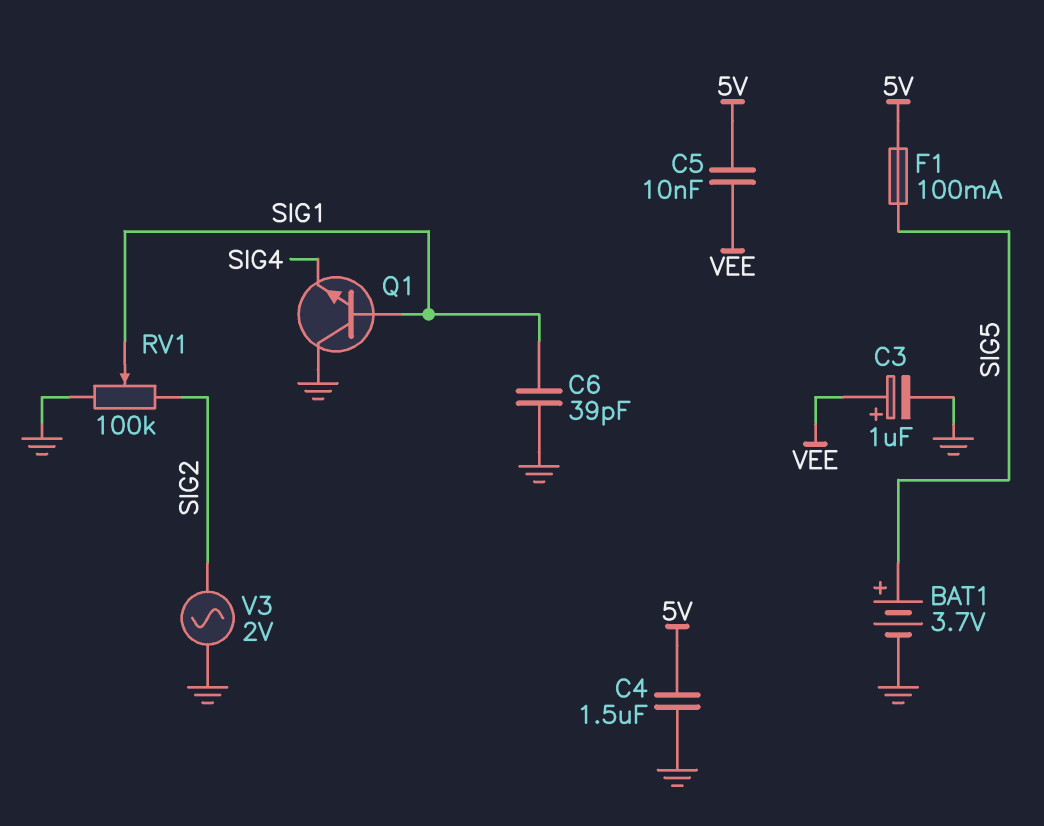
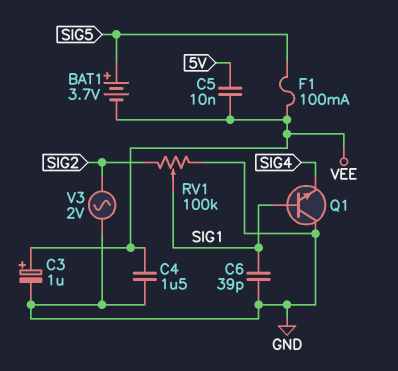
BAT1: 3.7V (plus SIG5, minus GND) -> 3.7V (plus SIG5, minus VEE)
C4: 1.5uF (5V, GND) -> 1.5uF (GND, VEE)
F1: 100mA (5V, SIG5) -> 100mA (SIG5, VEE)

